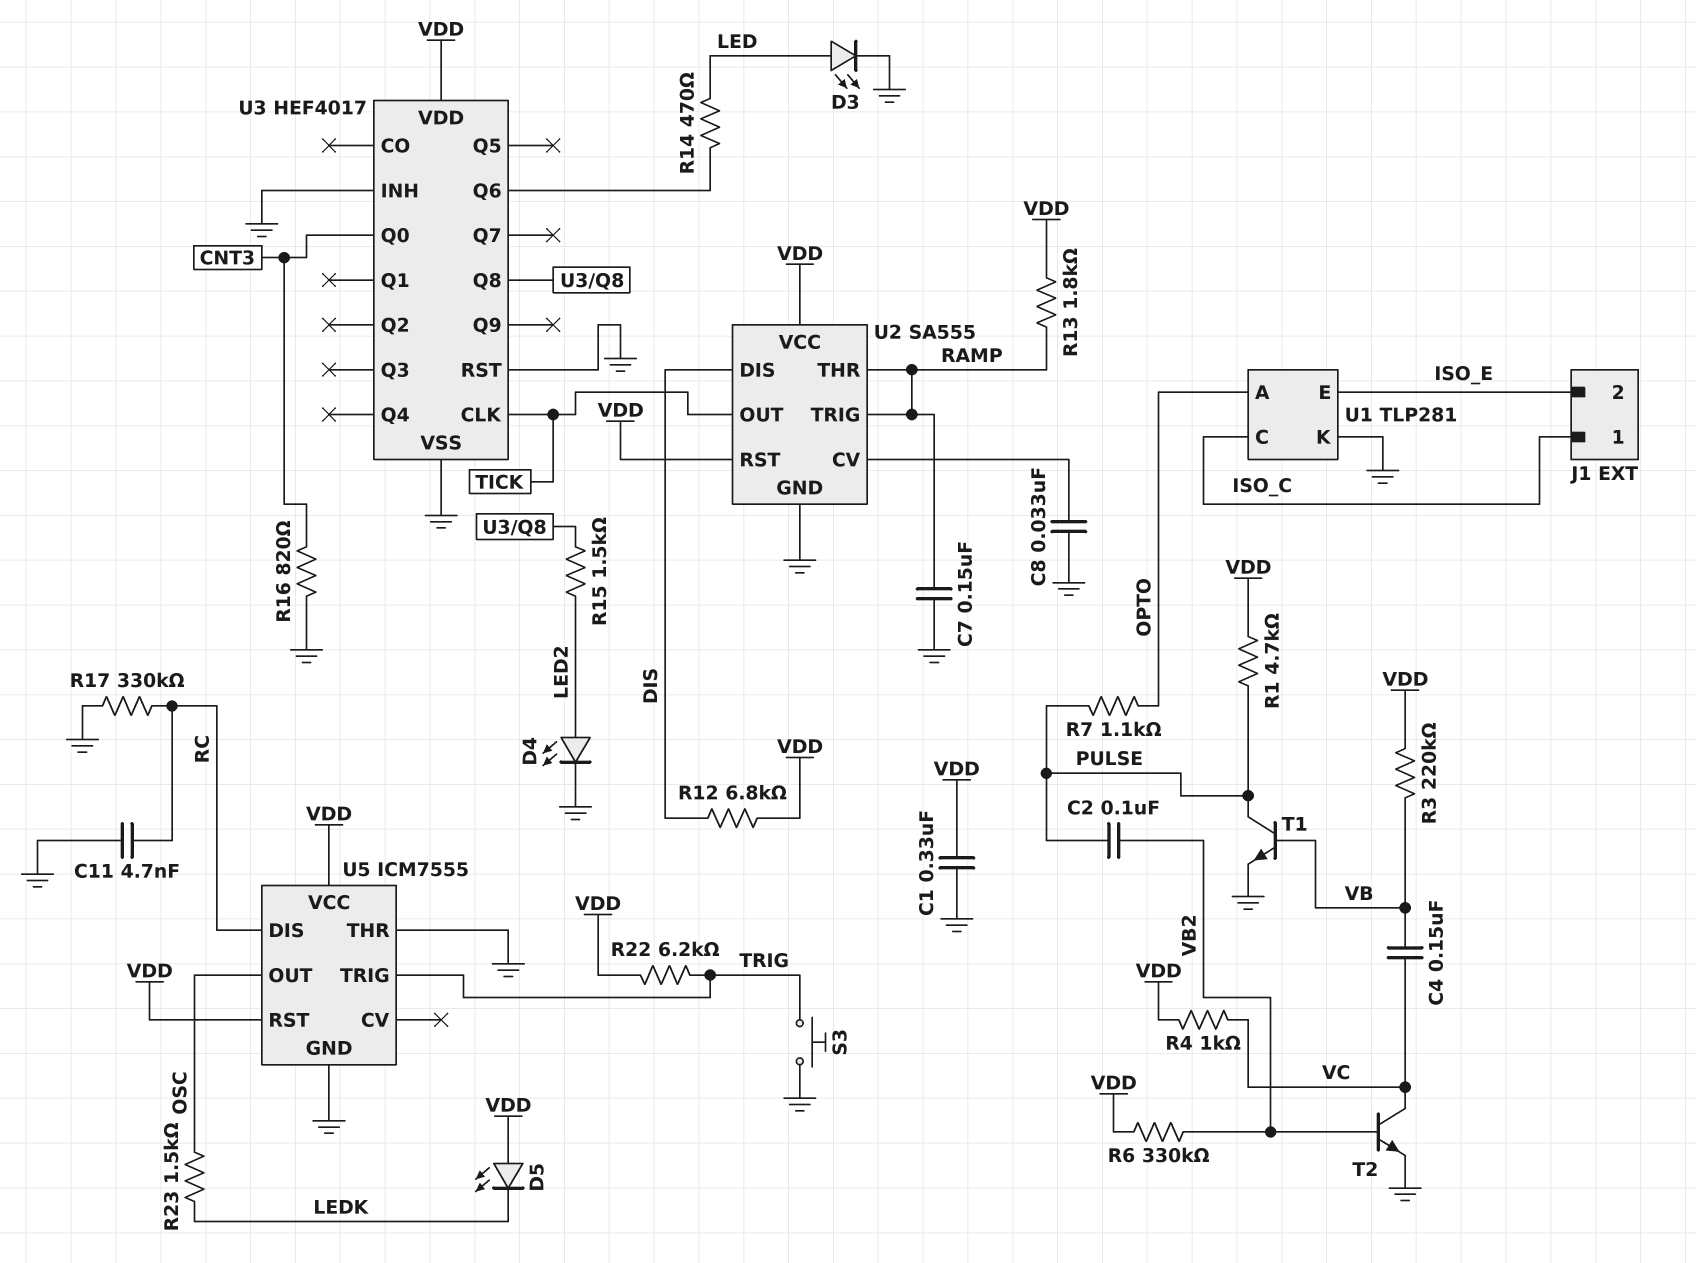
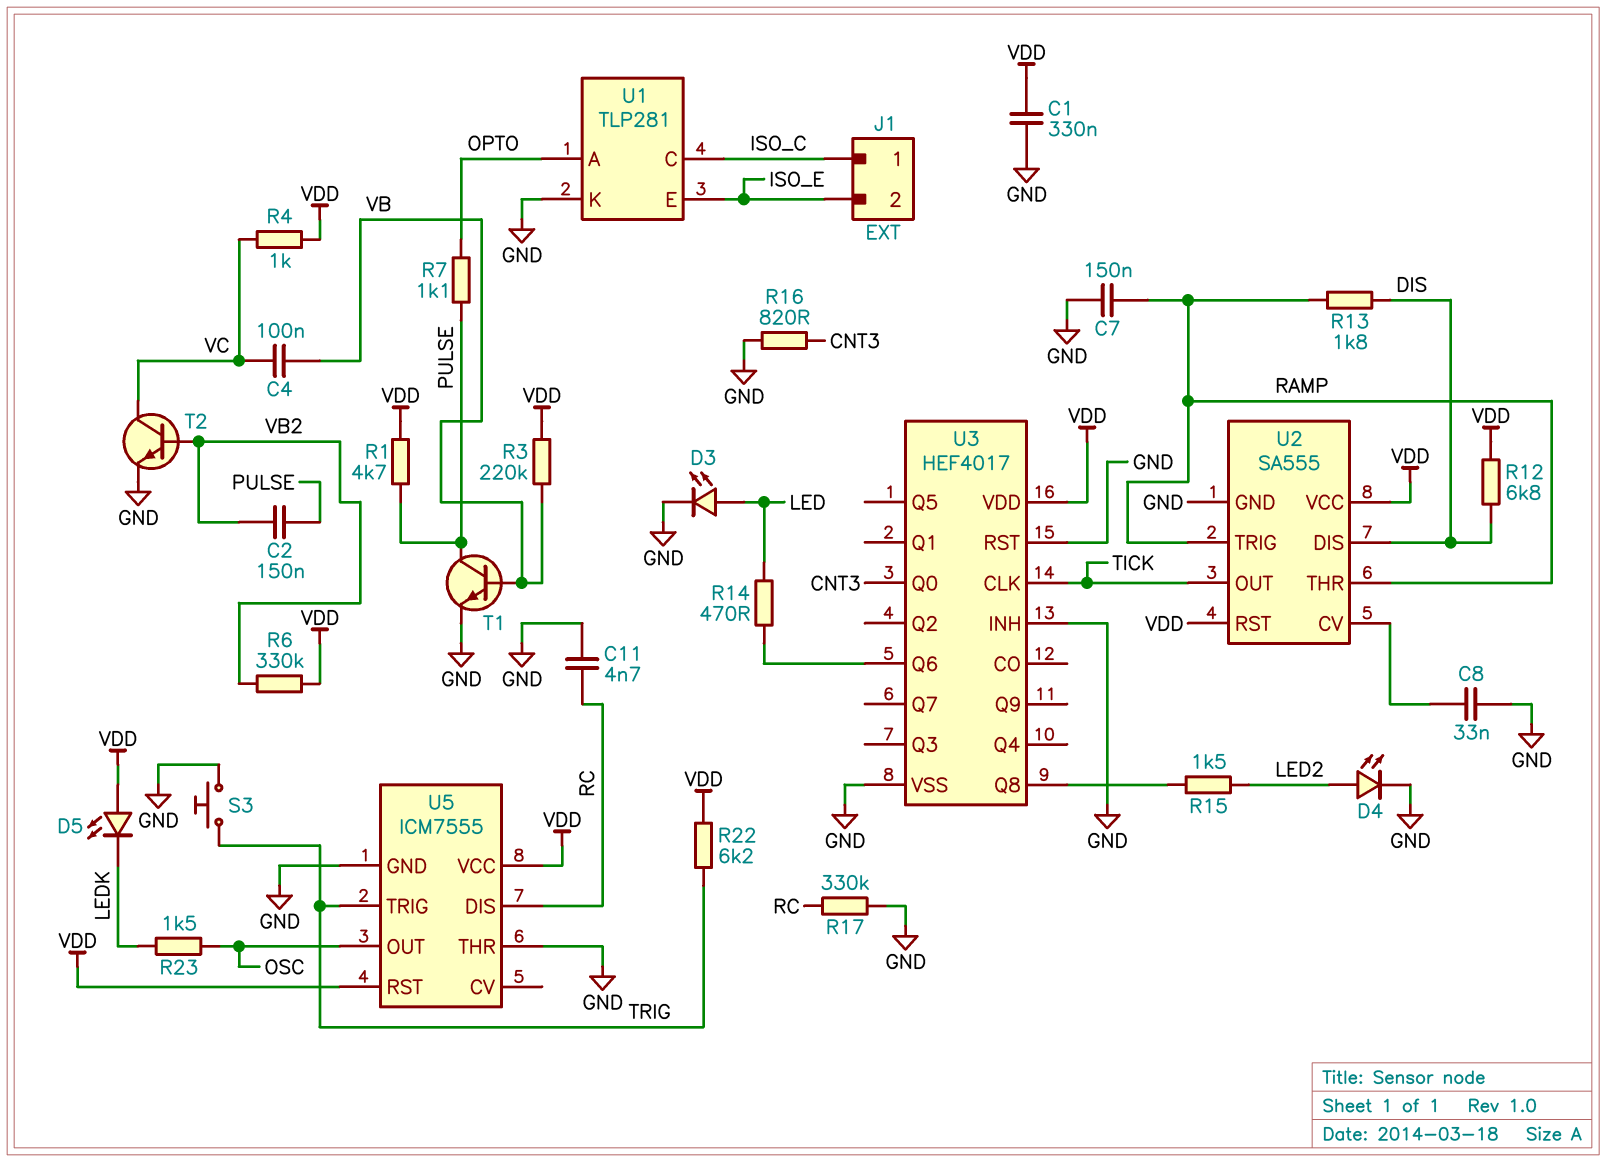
C2: 100nF (PULSE, VB2) -> 150nF (PULSE, VB2)
C4: 150nF (VB, VC) -> 100nF (VB, VC)
R13: 1.8k (RAMP, VDD) -> 1.8k (DIS, RAMP)

